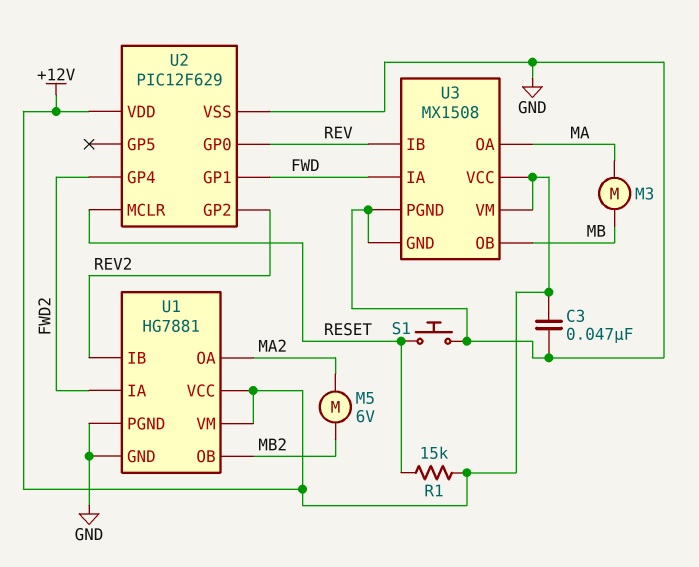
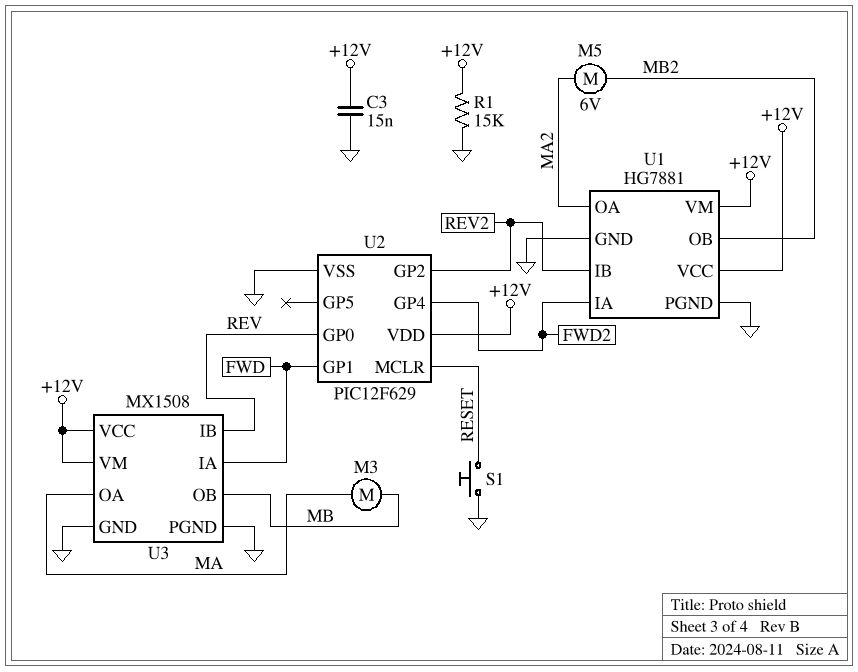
C3: 47nF (+12V, GND) -> 15nF (+12V, GND)
R1: 15k (+12V, RESET) -> 15k (+12V, GND)

